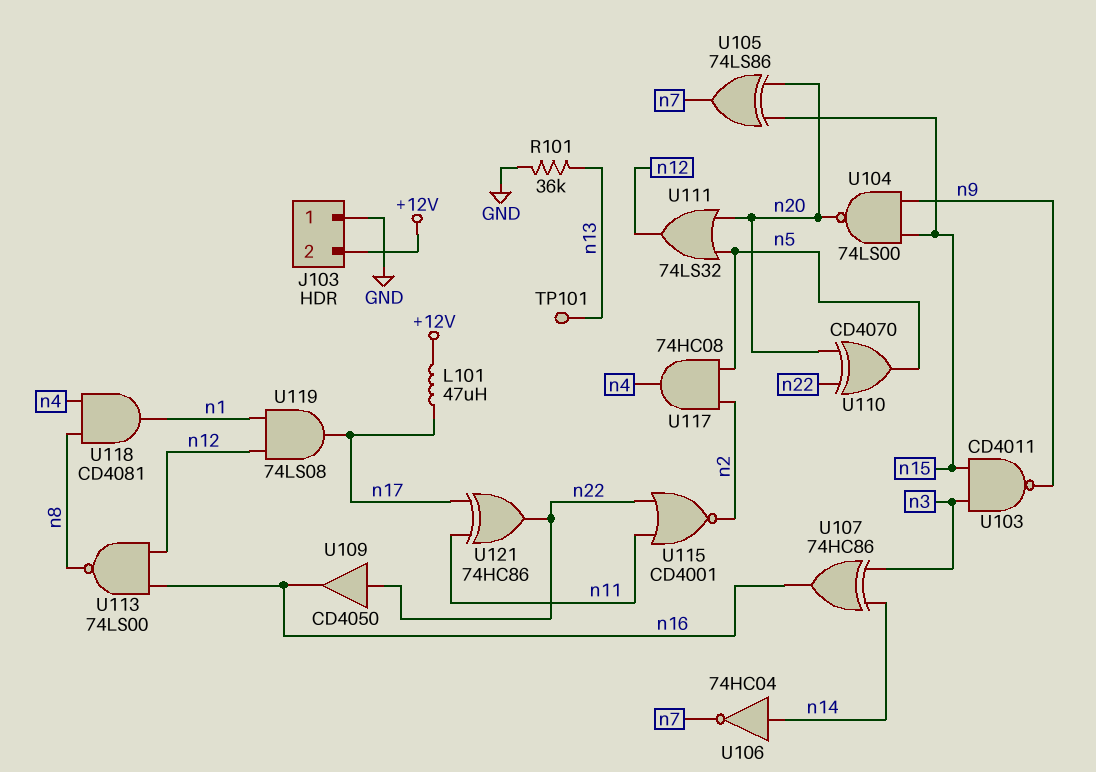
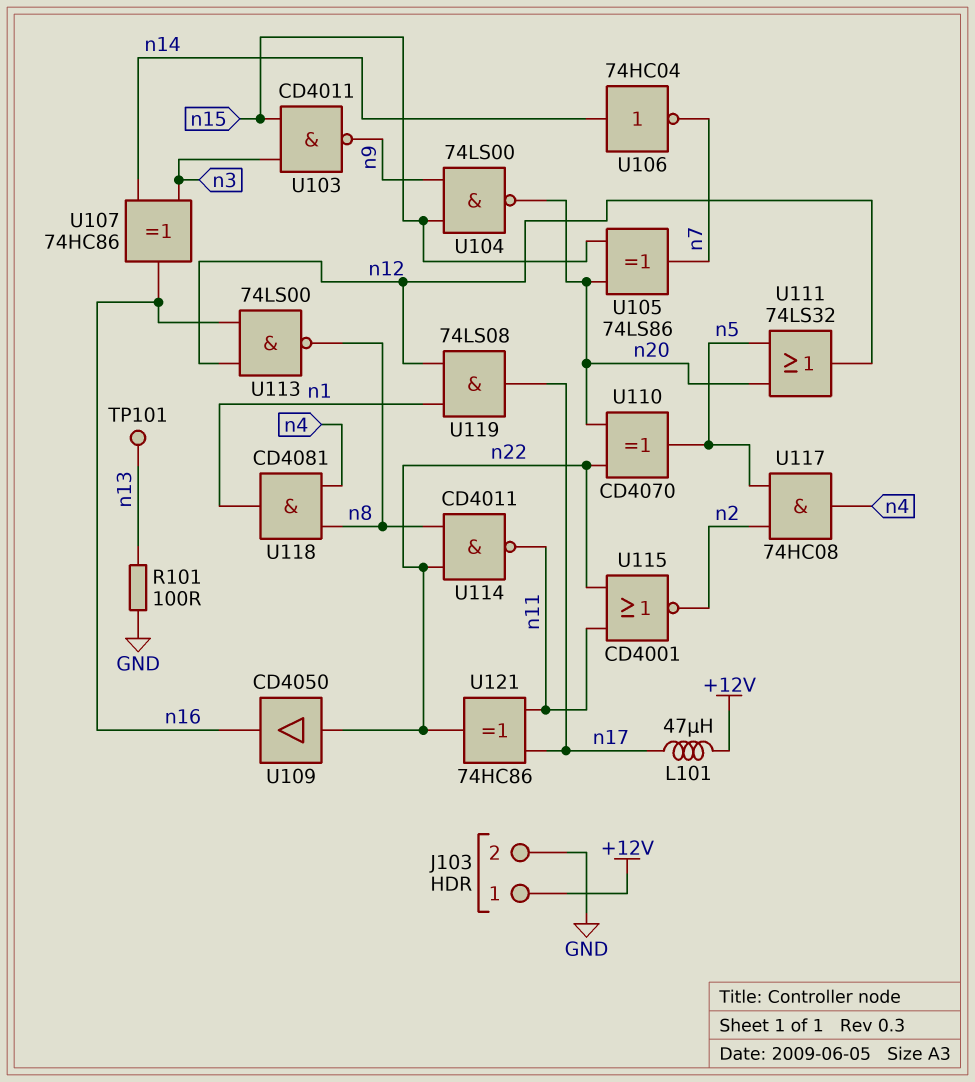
J103 pin 1: GND -> +12V
J103 pin 2: +12V -> GND
R101: 36k (GND, n13) -> 100 (GND, n13)
U114: none -> NAND CD4011 (in n8, in n22, out n11)

